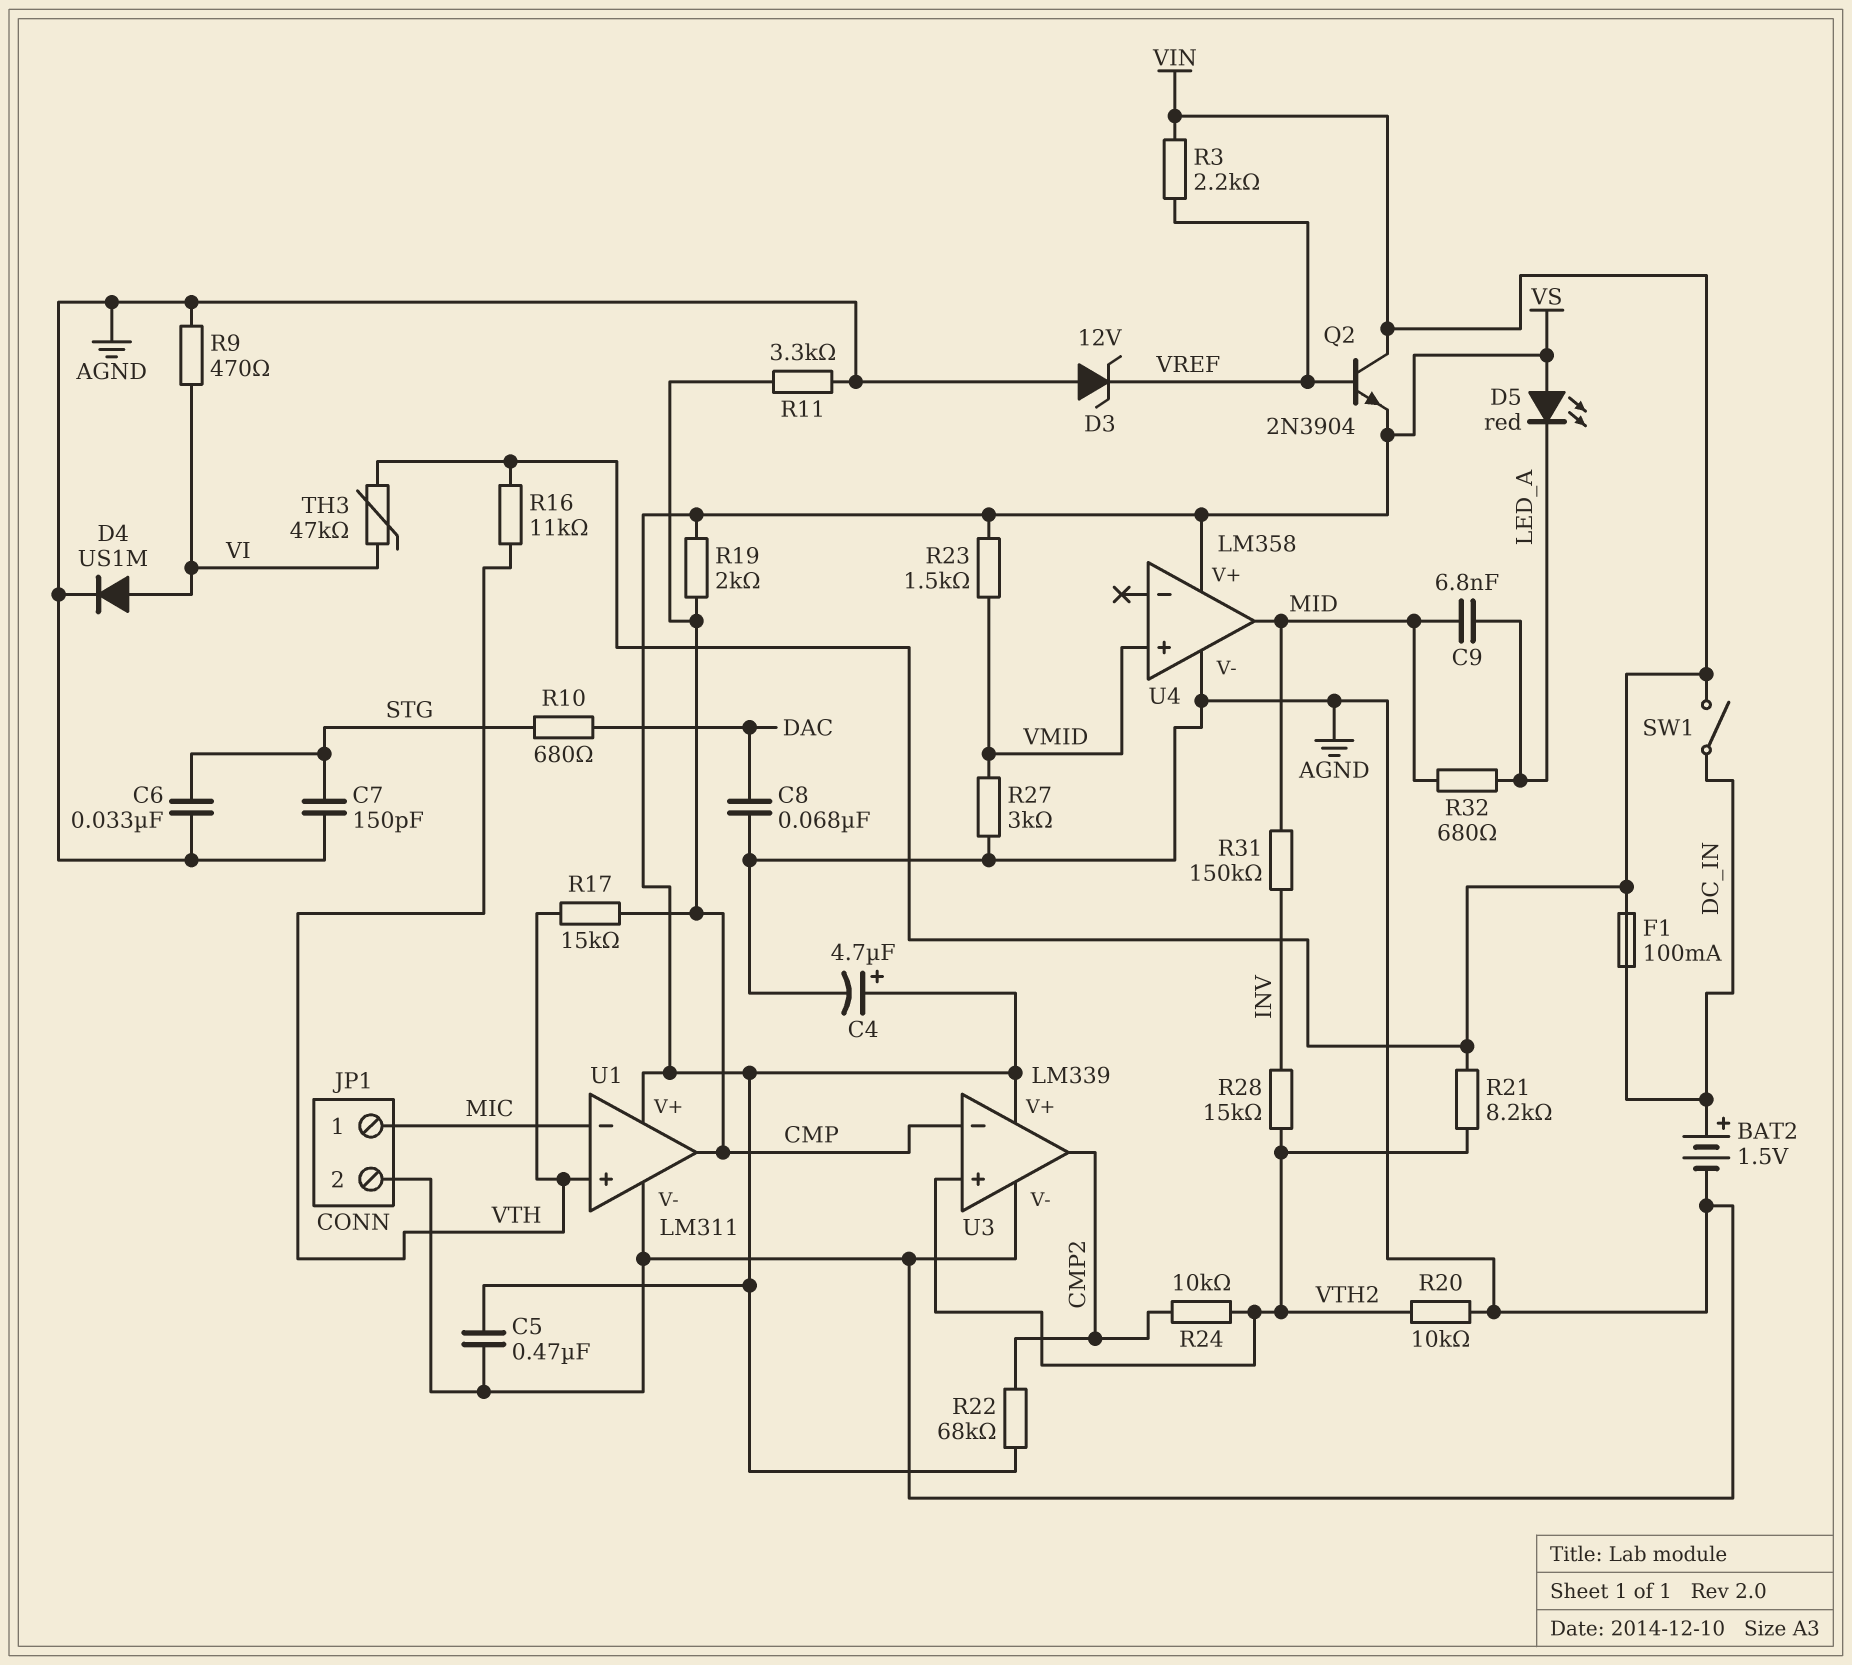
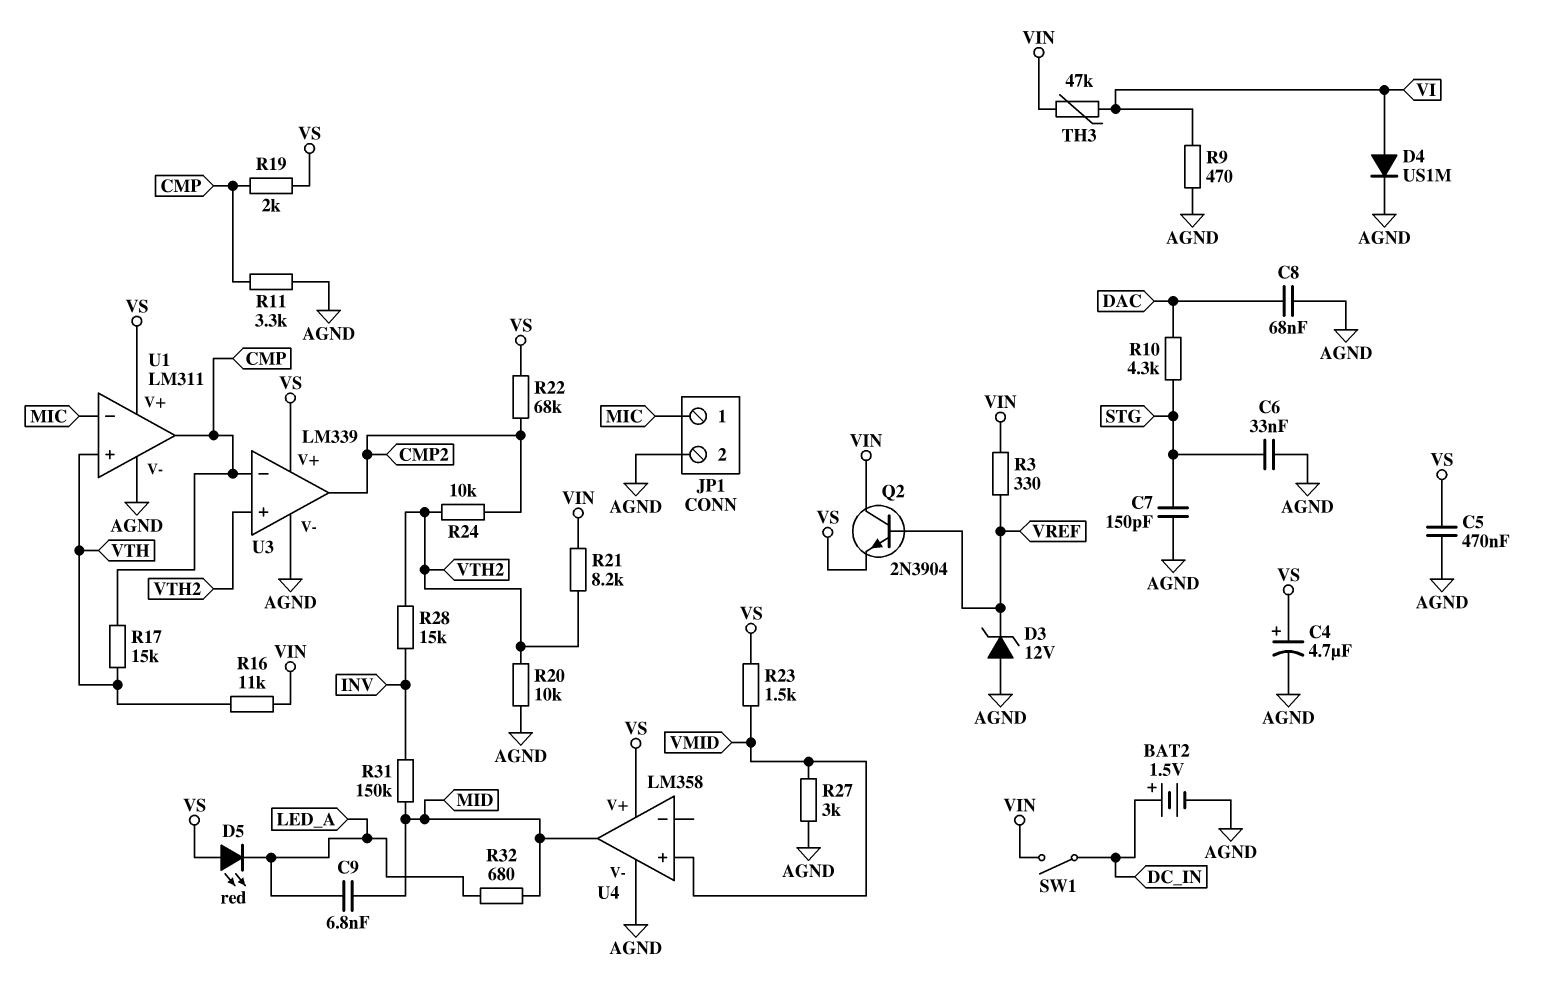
F1: 100mA (DC_IN, VIN) -> none
R3: 2.2k (VIN, VREF) -> 330 (VIN, VREF)
R10: 680 (DAC, STG) -> 4.3k (DAC, STG)

